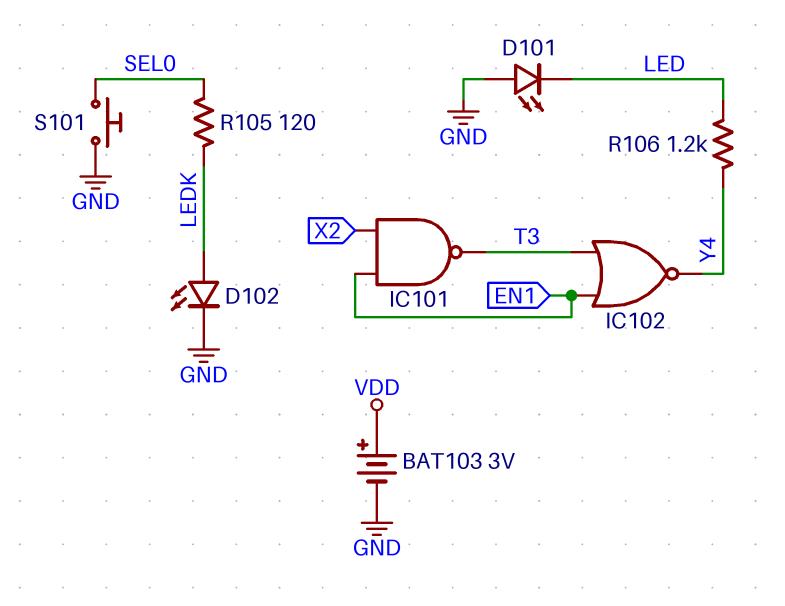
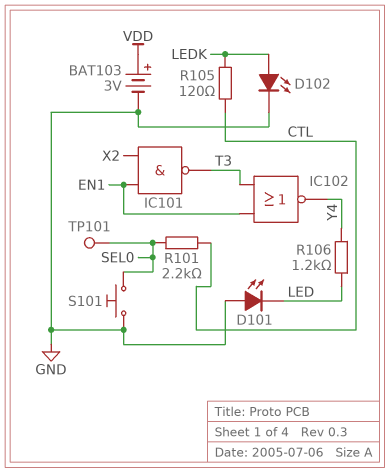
R101: none -> 2.2k (CTL, SEL0)
R105: 120 (LEDK, SEL0) -> 120 (CTL, LEDK)
TP101: none -> test point (SEL0)

